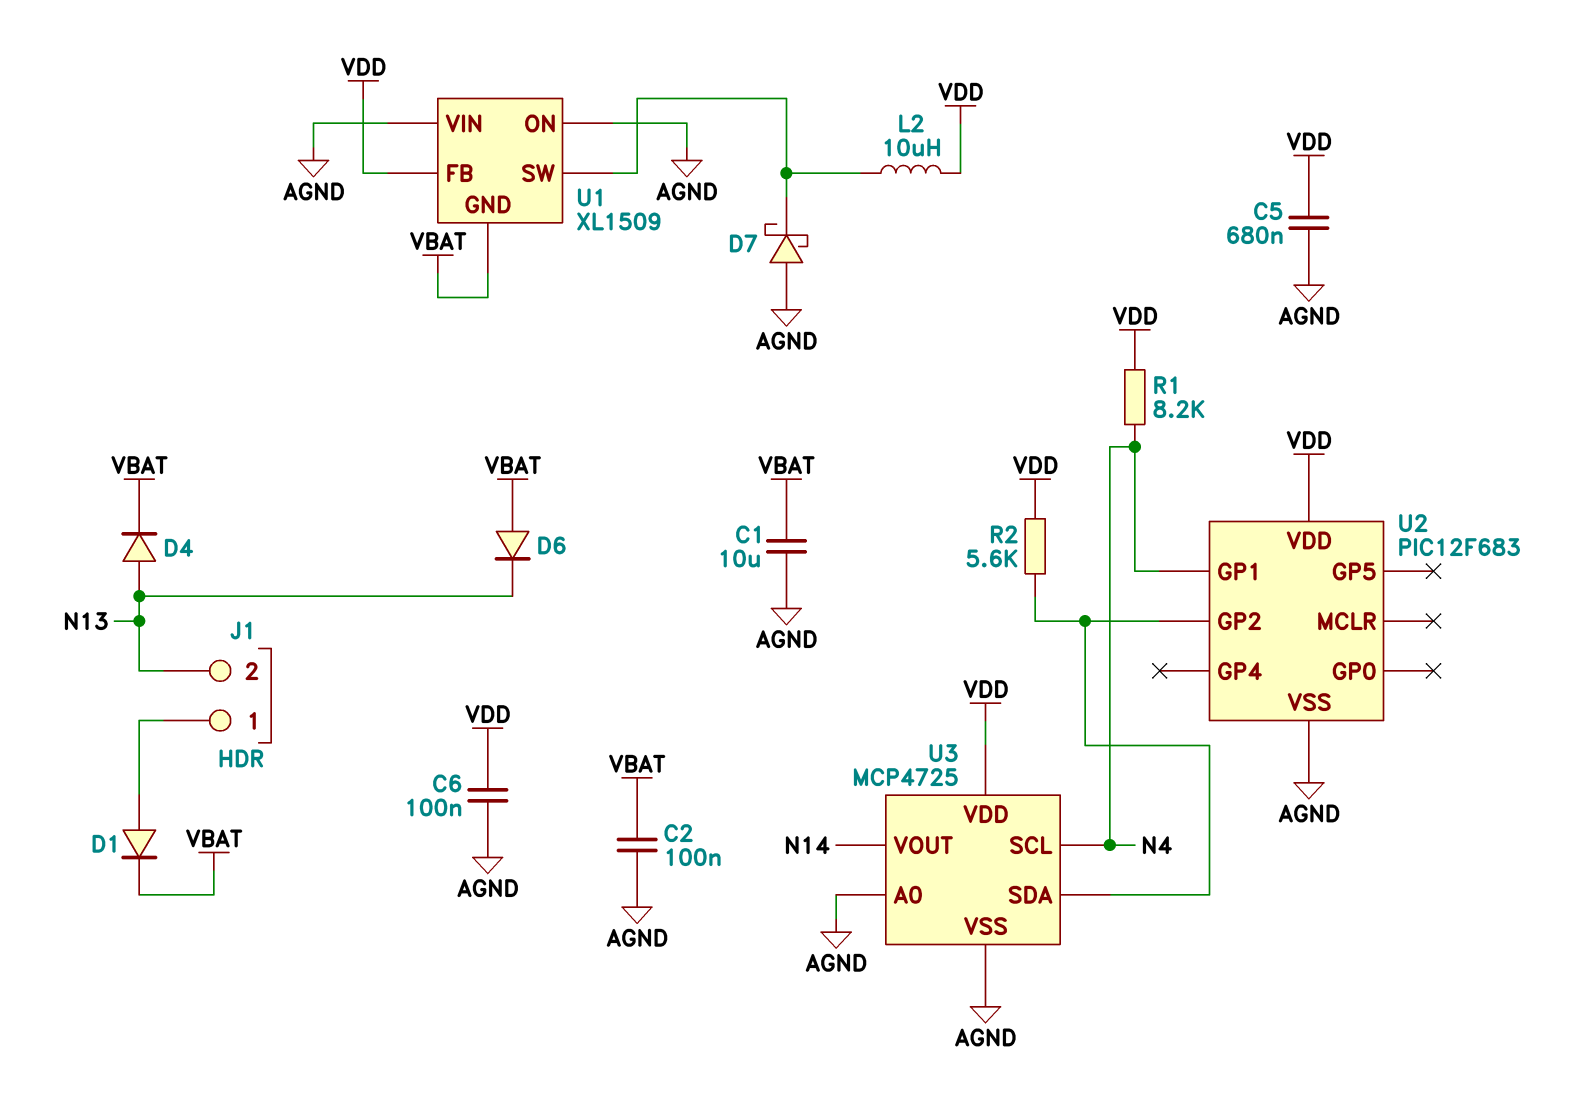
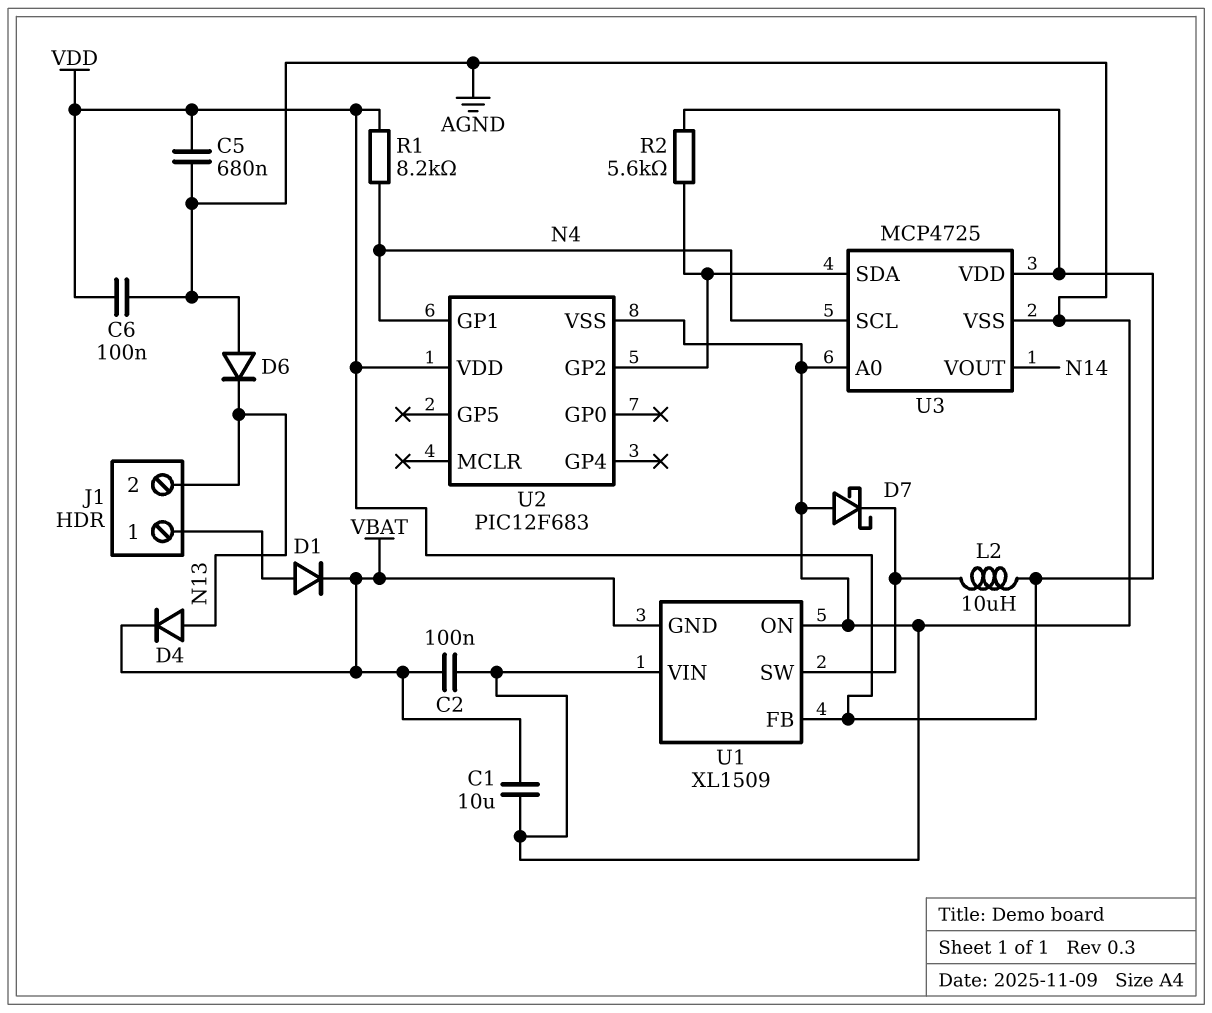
D6: diode (A VBAT, K N13) -> diode (A AGND, K N13)

